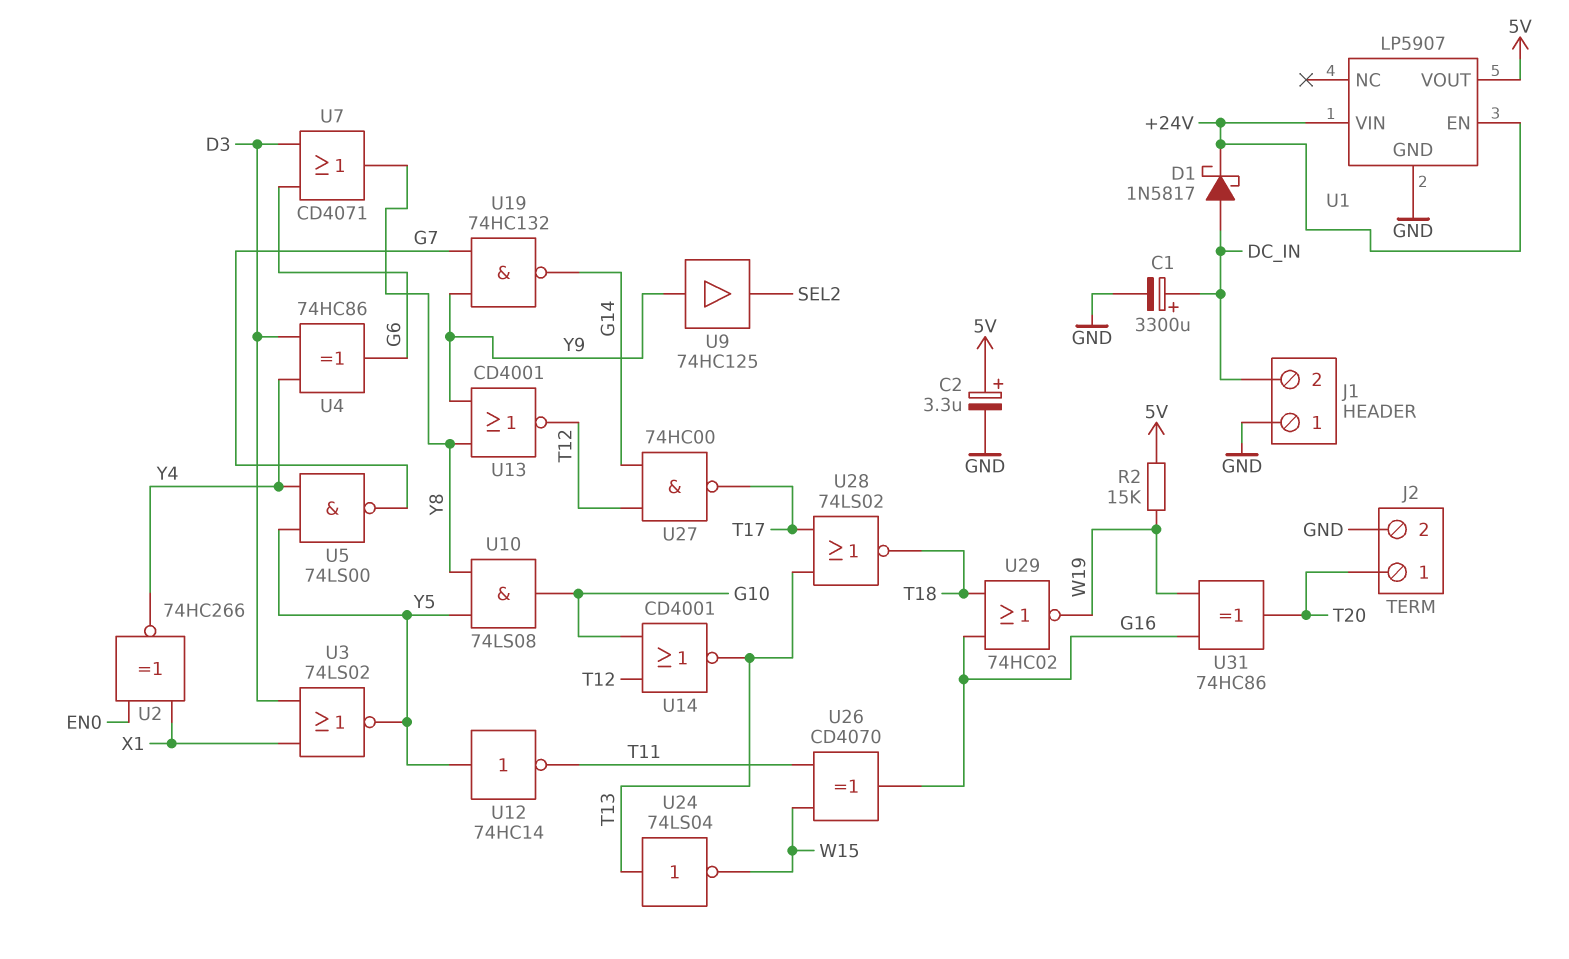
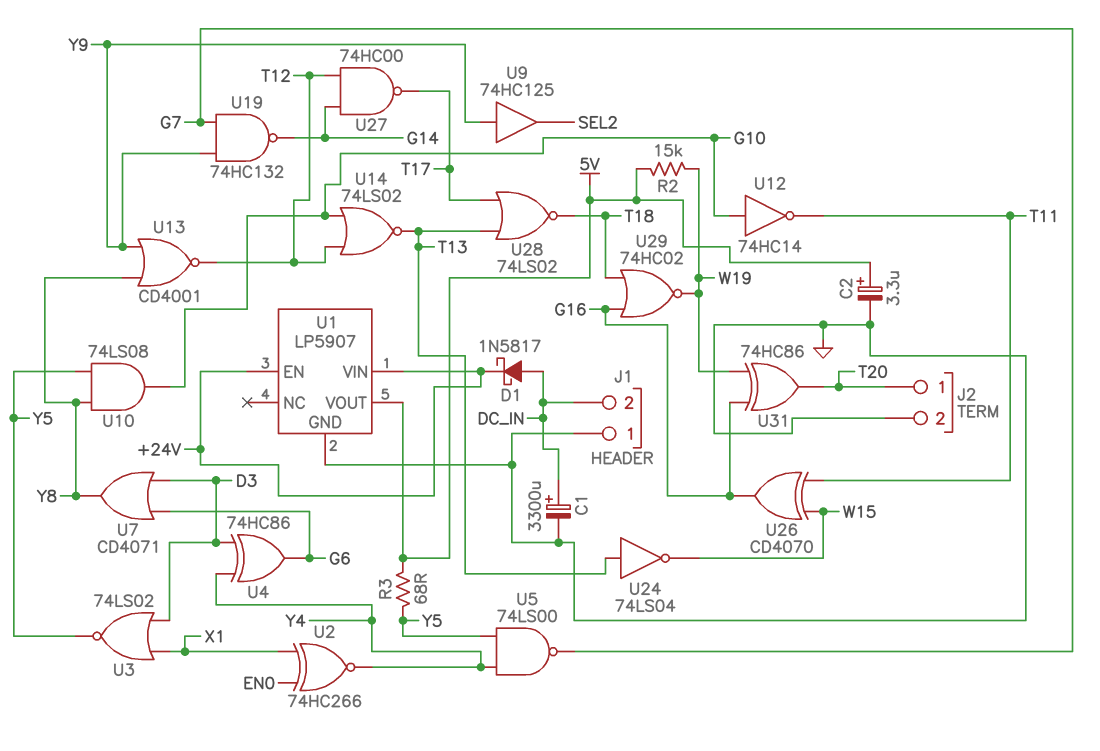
R3: none -> 68 (5V, Y5)
U12: NOT 74HC14 (in Y5, out T11) -> NOT 74HC14 (in G10, out T11)
U14: NOR CD4001 (in G10, in T12, out T13) -> NOR 74LS02 (in G10, in T12, out T13)

